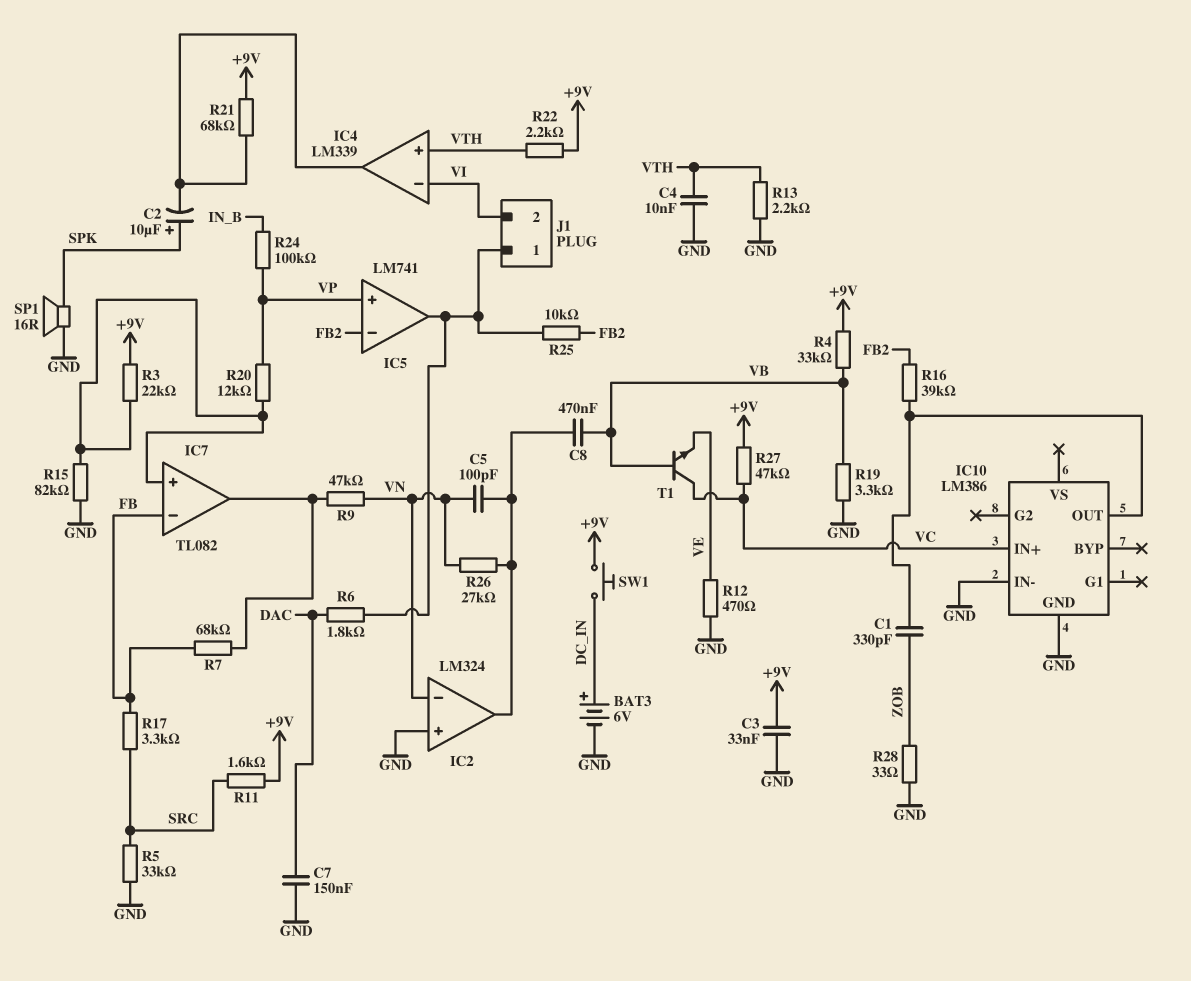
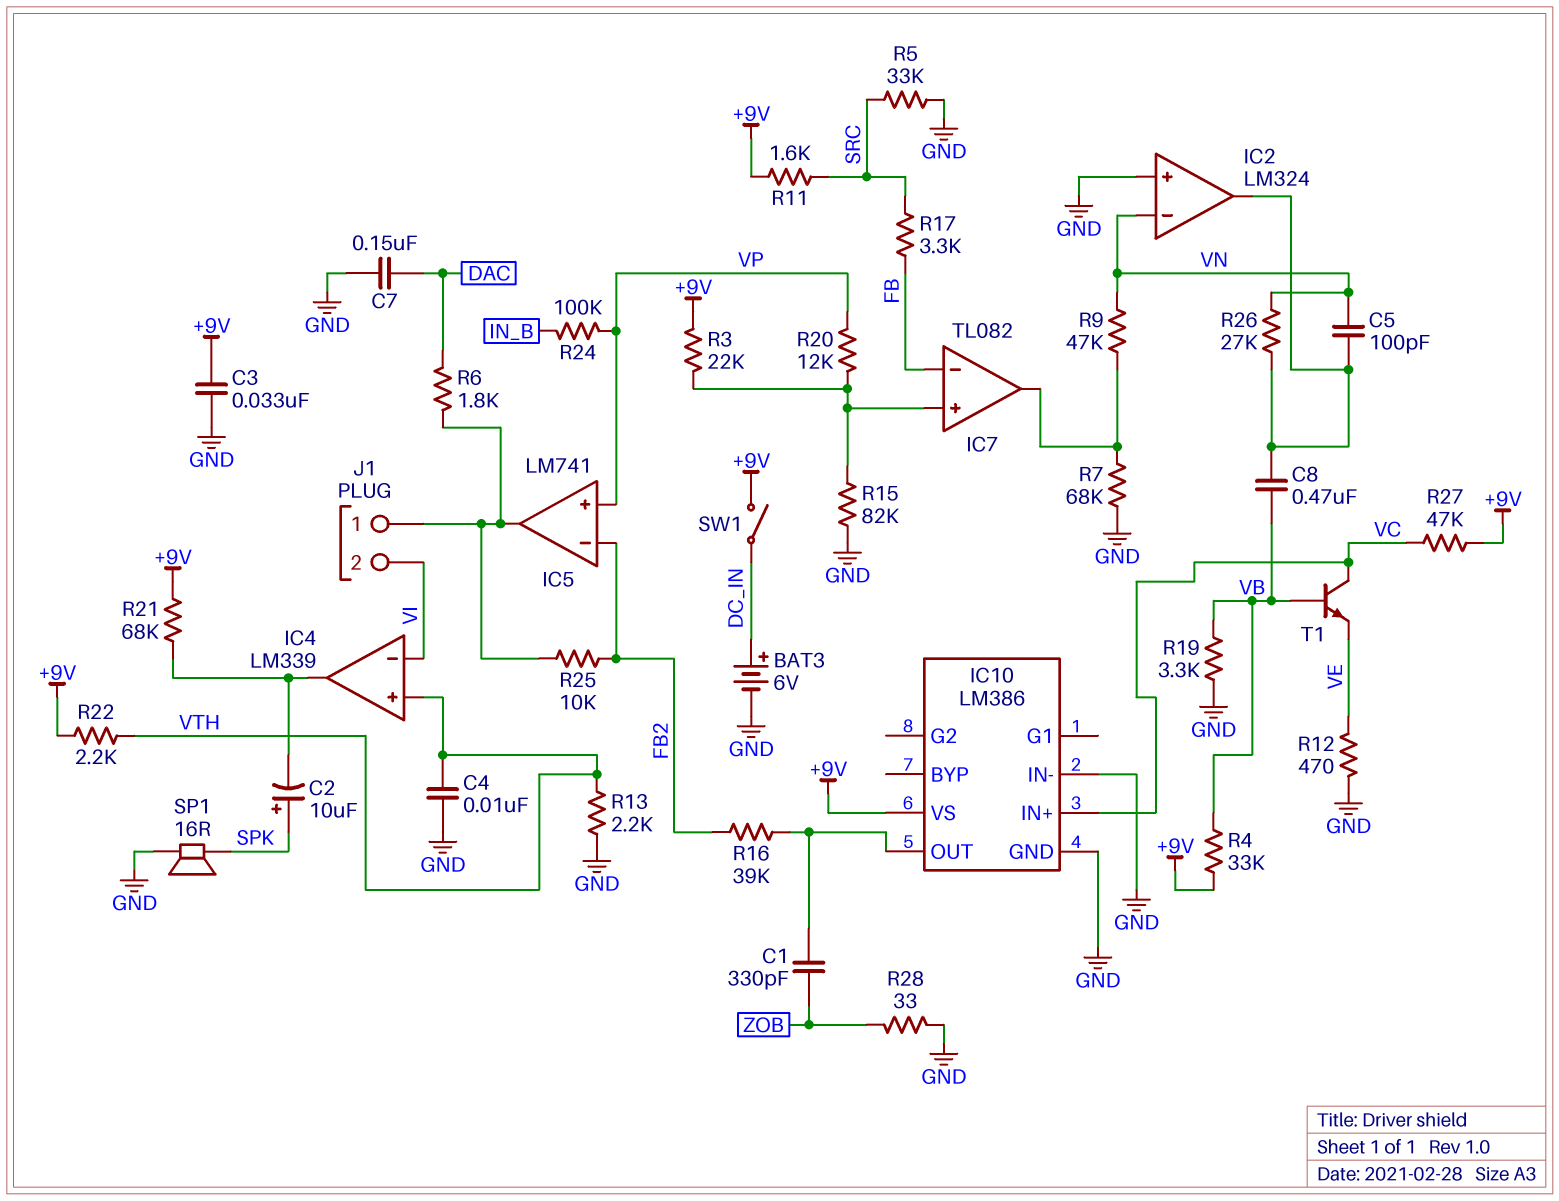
IC10 pin VS: none -> +9V
R7: 68k (FB, IC7/out) -> 68k (GND, IC7/out)
SW1: button (+9V, DC_IN) -> switch (+9V, DC_IN)

